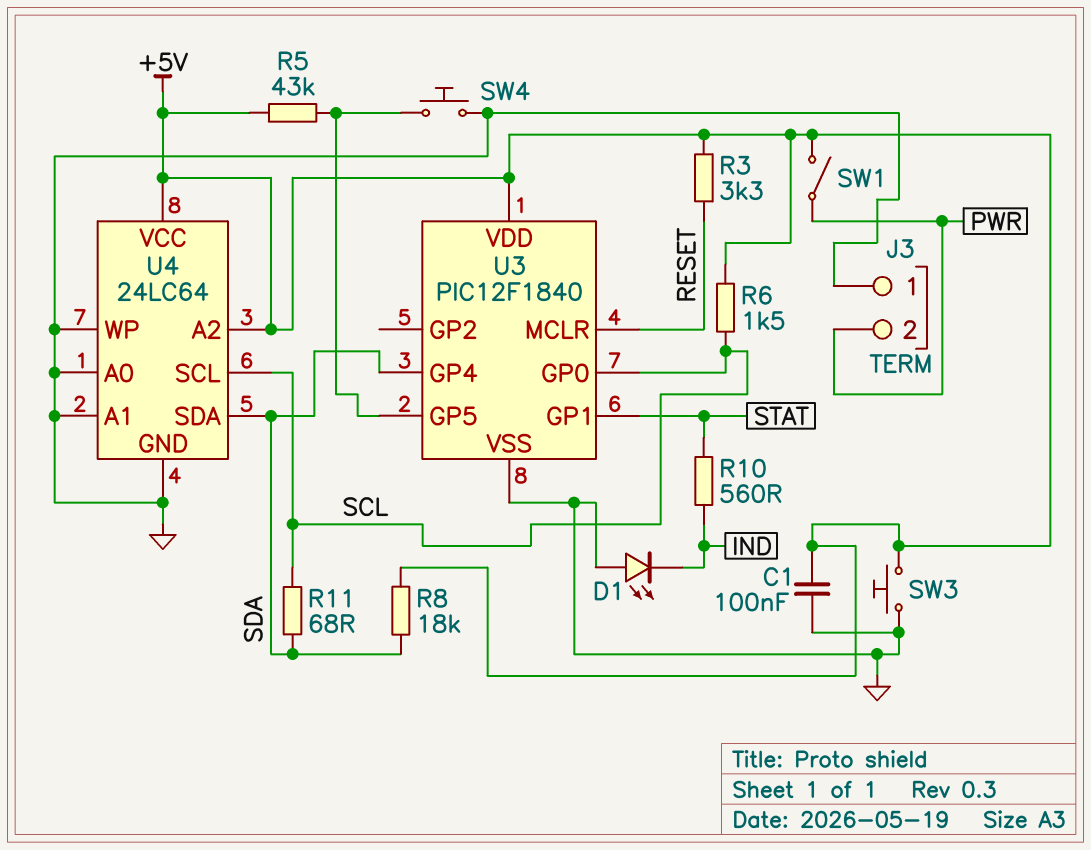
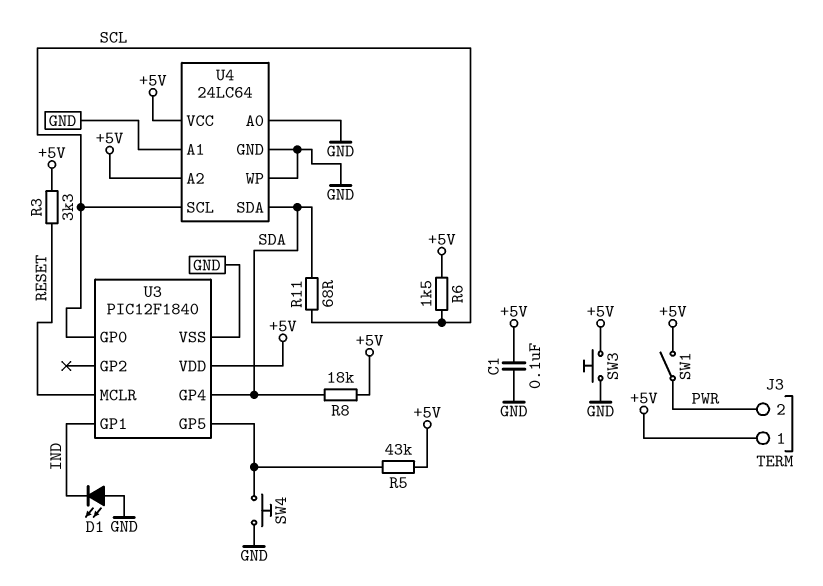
J3 pin 1: GND -> +5V
R10: 560 (IND, STAT) -> none
U3 pin GP1: STAT -> IND

